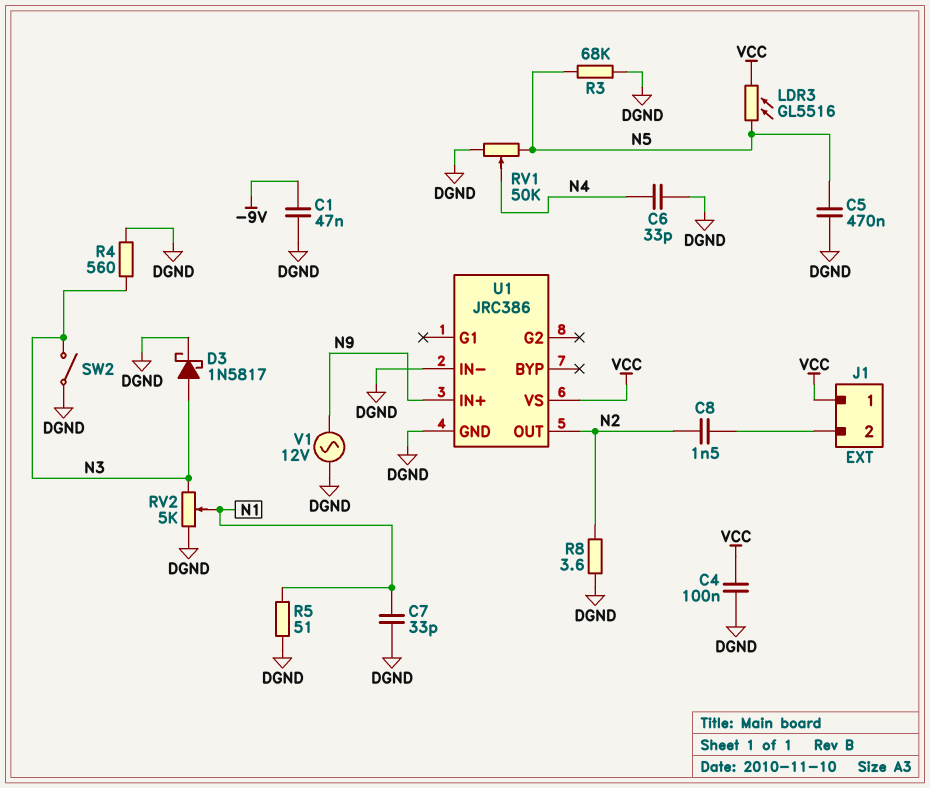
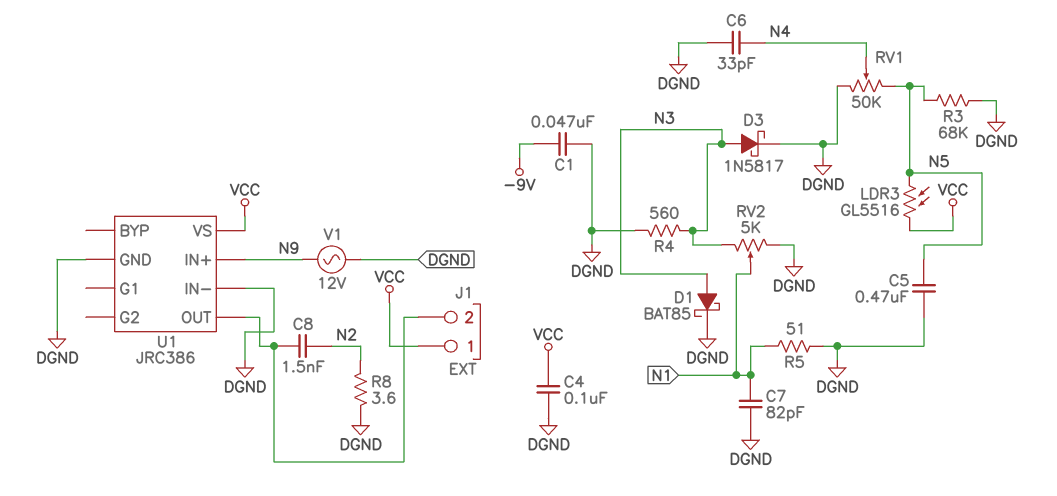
C7: 33pF (DGND, N1) -> 82pF (DGND, N1)
D1: none -> schottky BAT85 (A N3, K DGND)
SW2: switch (DGND, N3) -> none
U1 pin OUT: N2 -> J1/2

